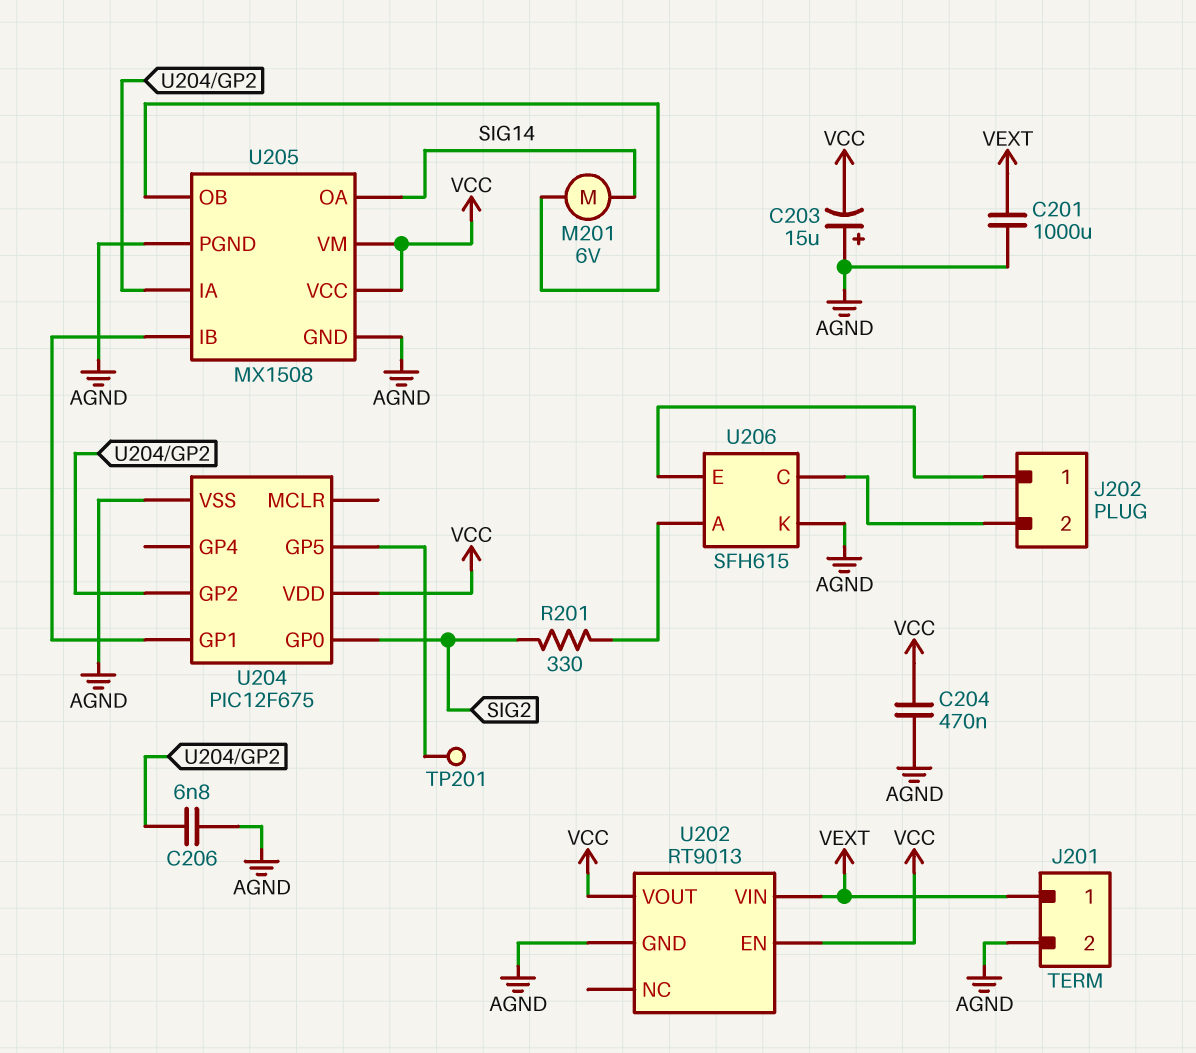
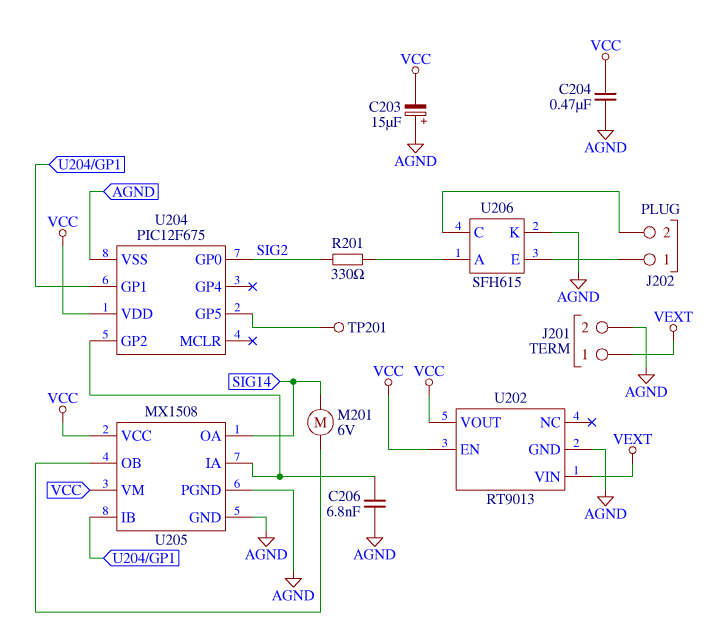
C201: 1000uF (AGND, VEXT) -> none

